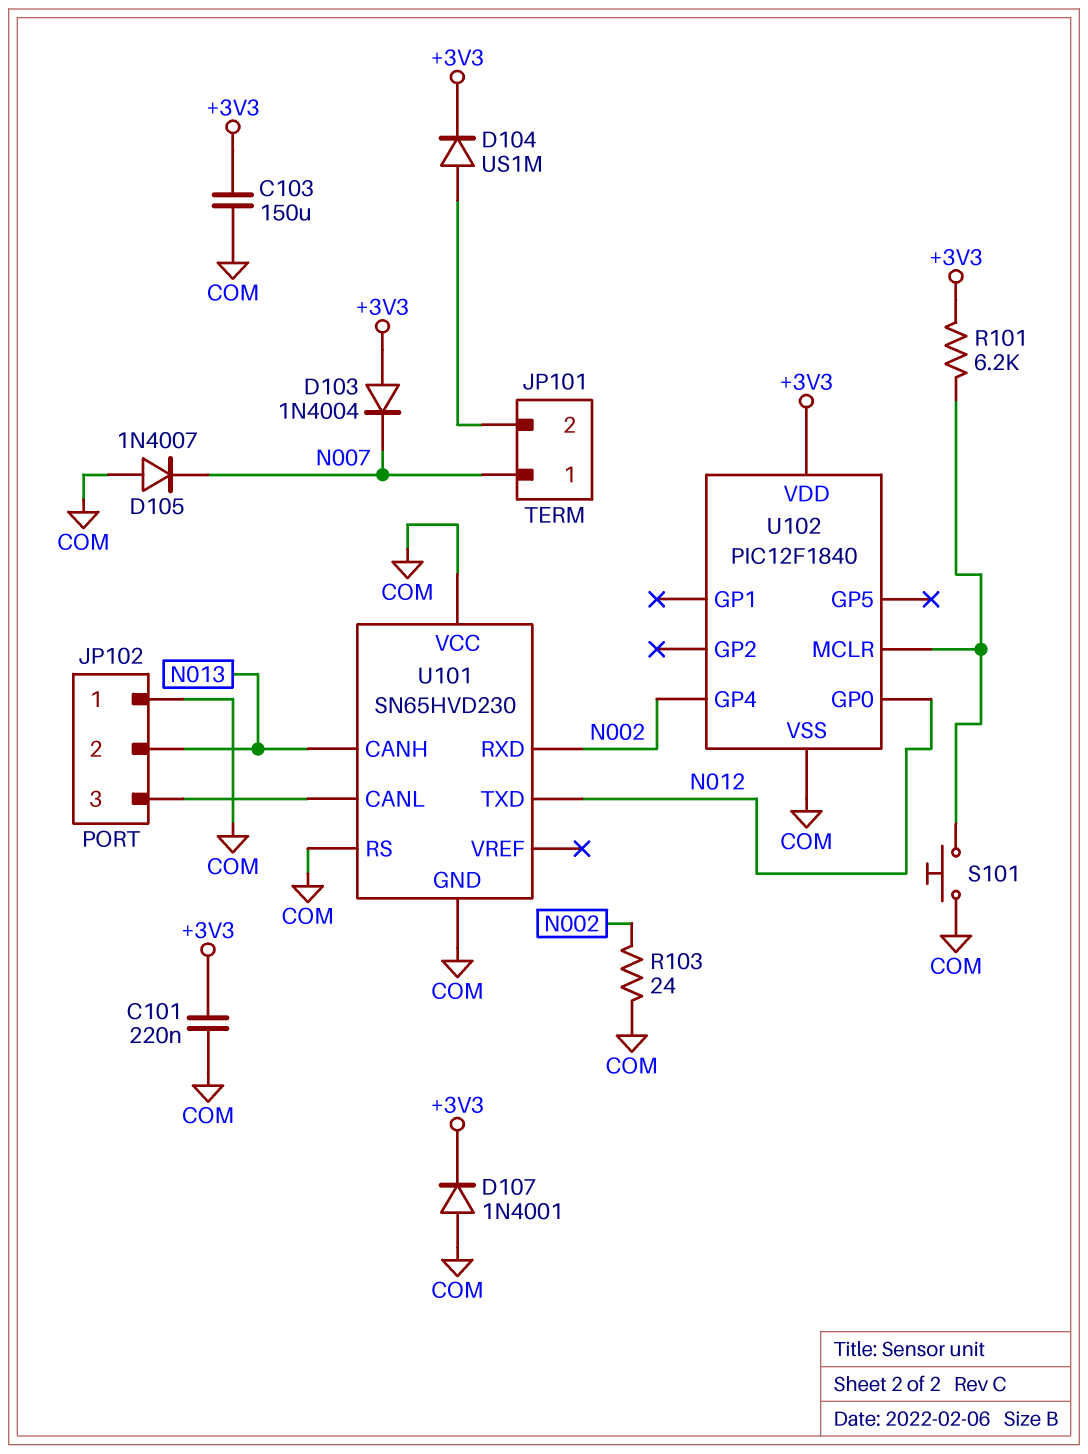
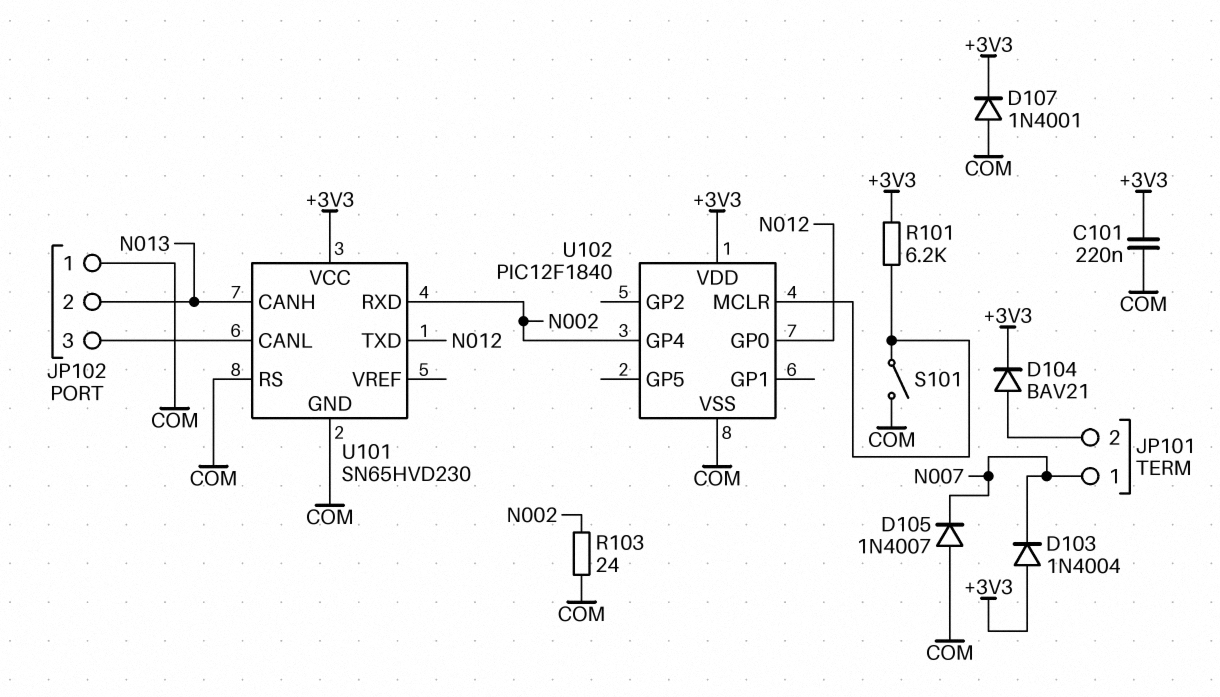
C103: 150uF (+3V3, COM) -> none
D104: diode US1M (A JP101/2, K +3V3) -> diode BAV21 (A JP101/2, K +3V3)
S101: button (COM, U102/MCLR) -> switch (COM, U102/MCLR)
U101 pin VCC: COM -> +3V3

